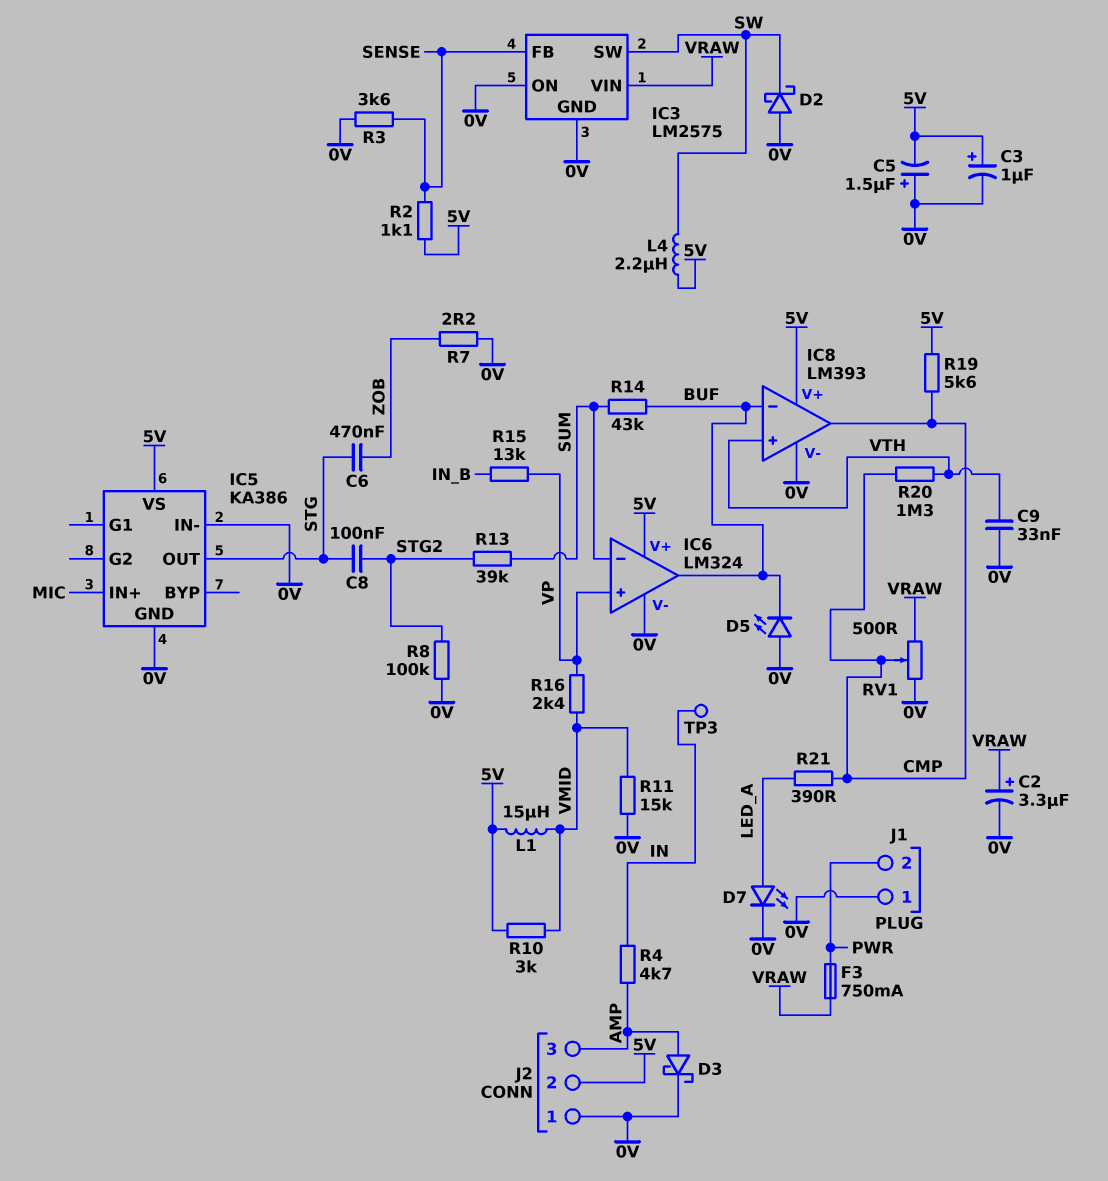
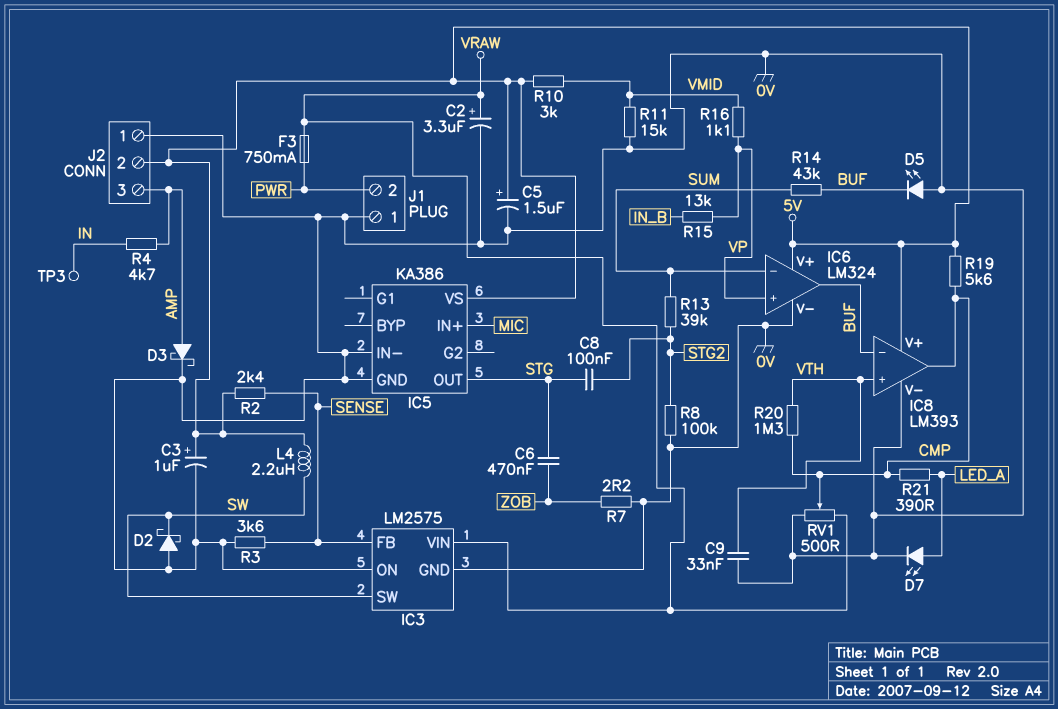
C5: 1.5uF (plus 0V, minus 5V) -> 1.5uF (plus 5V, minus 0V)
L1: 15uH (5V, VMID) -> none
R2: 1.1k (5V, SENSE) -> 2.4k (5V, SENSE)
R16: 2.4k (VMID, VP) -> 1.1k (VMID, VP)

